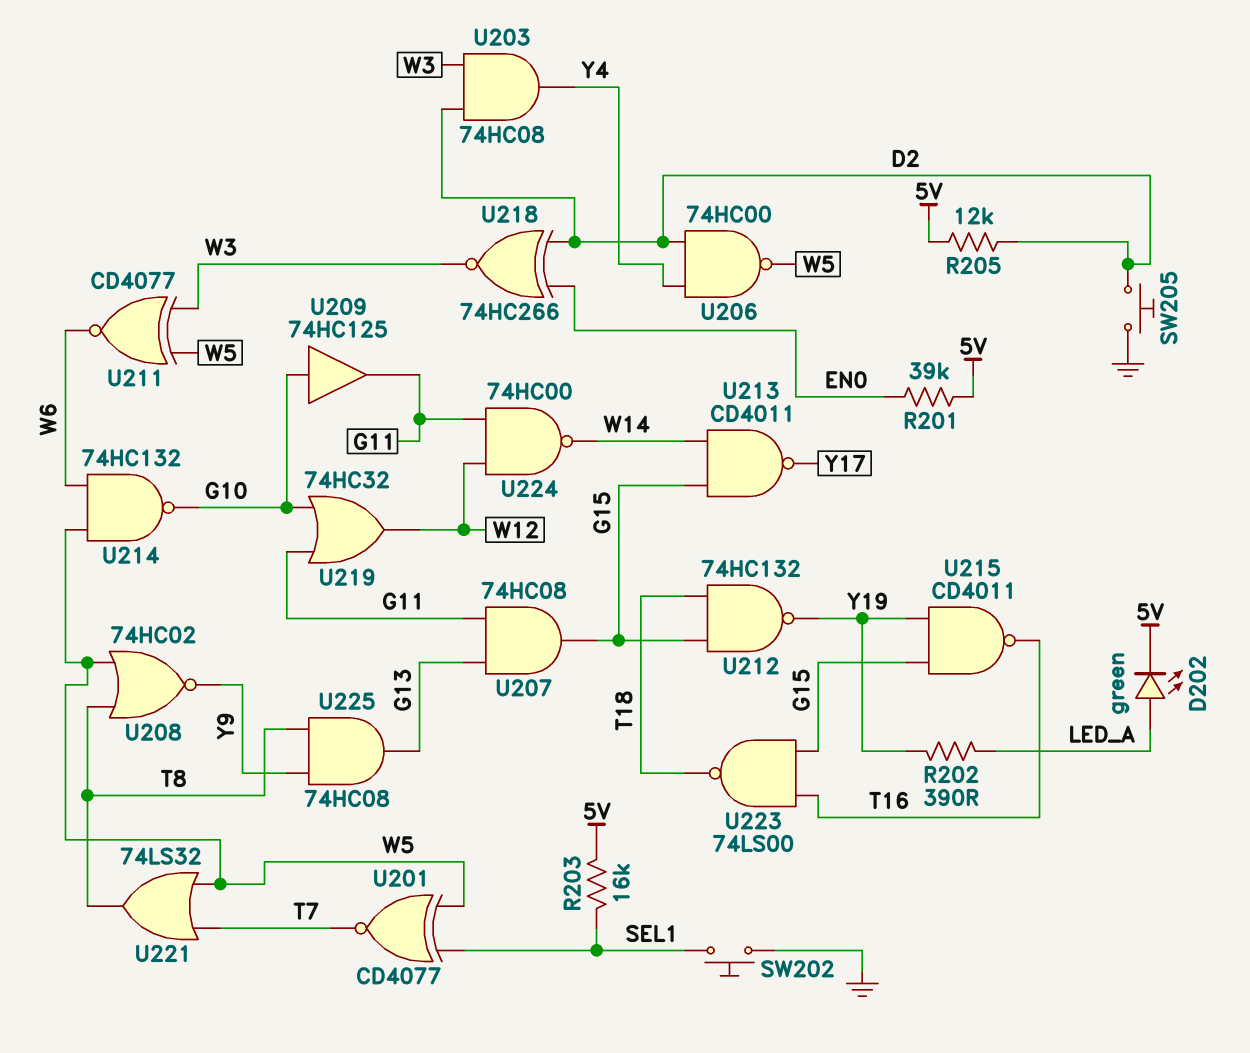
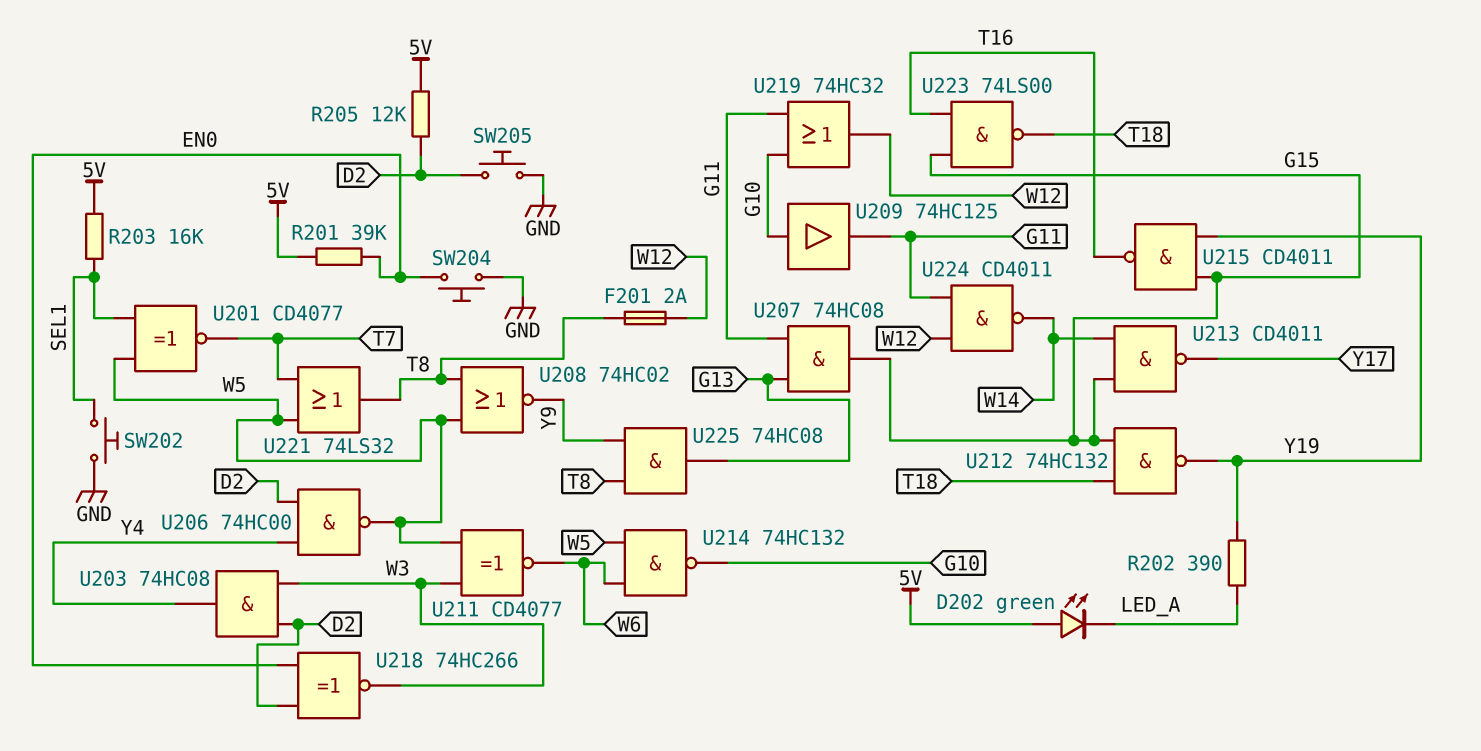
D202: LED green (A LED_A, K 5V) -> LED green (A 5V, K LED_A)
F201: none -> 2A (T8, W12)
SW204: none -> button (EN0, GND)
U224: NAND 74HC00 (in G11, in W12, out W14) -> NAND CD4011 (in G11, in W12, out W14)

